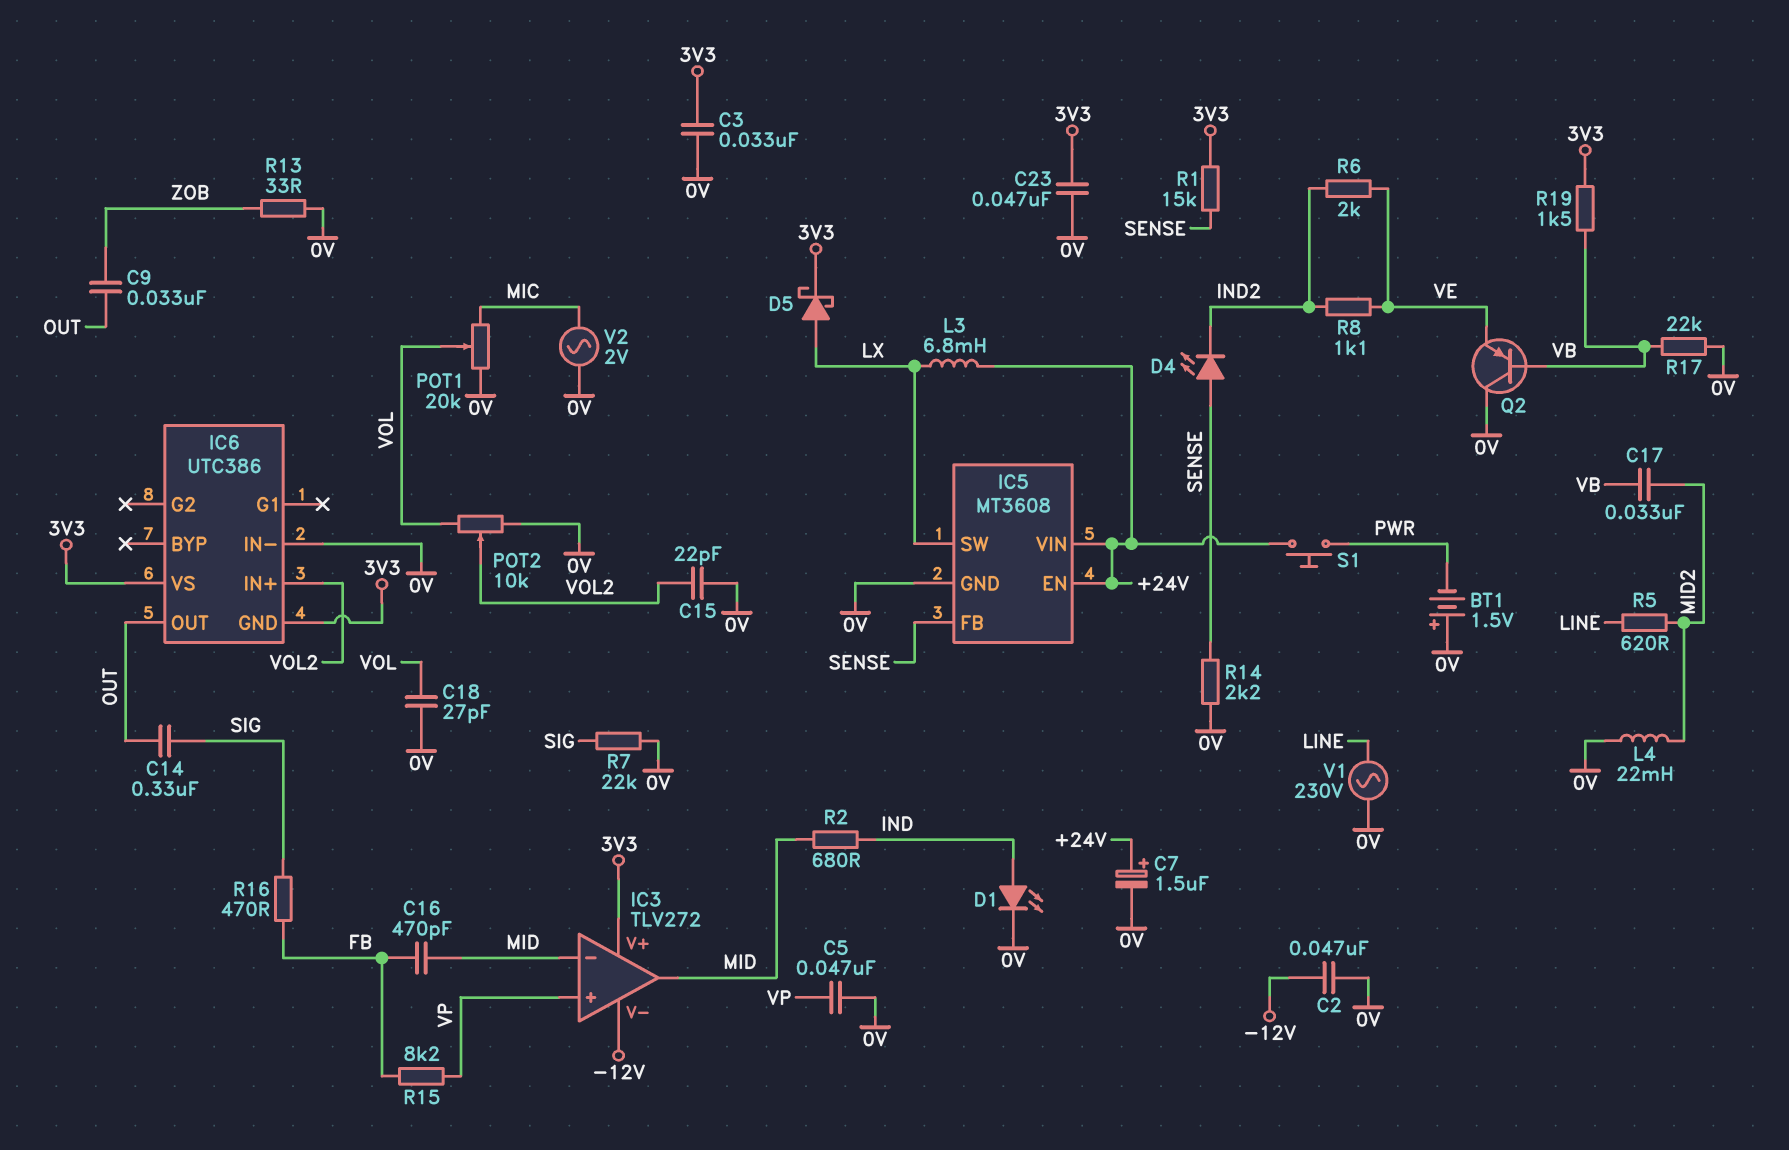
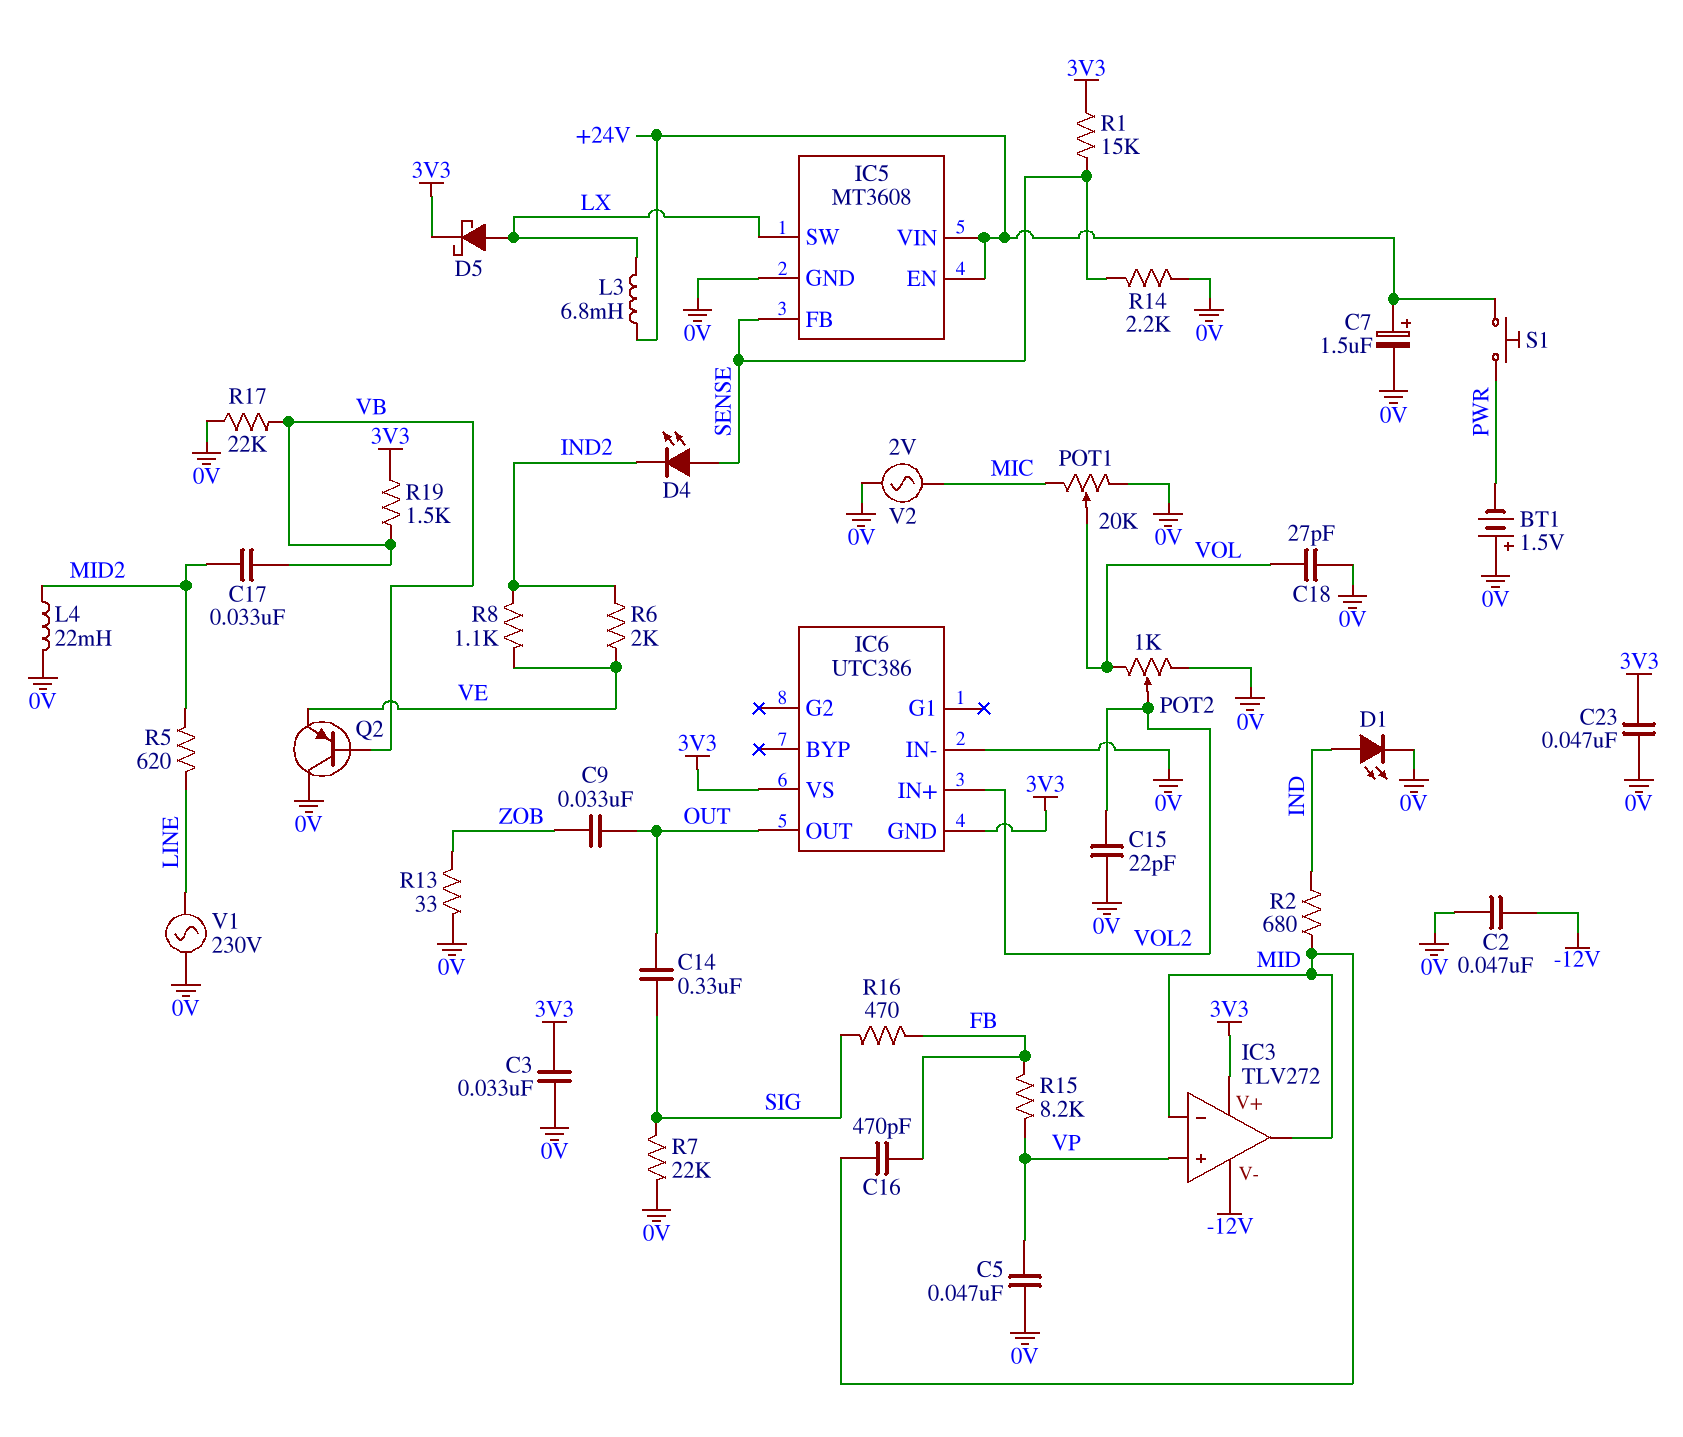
POT2: 10k (0V, VOL, wiper VOL2) -> 1k (0V, VOL, wiper VOL2)

